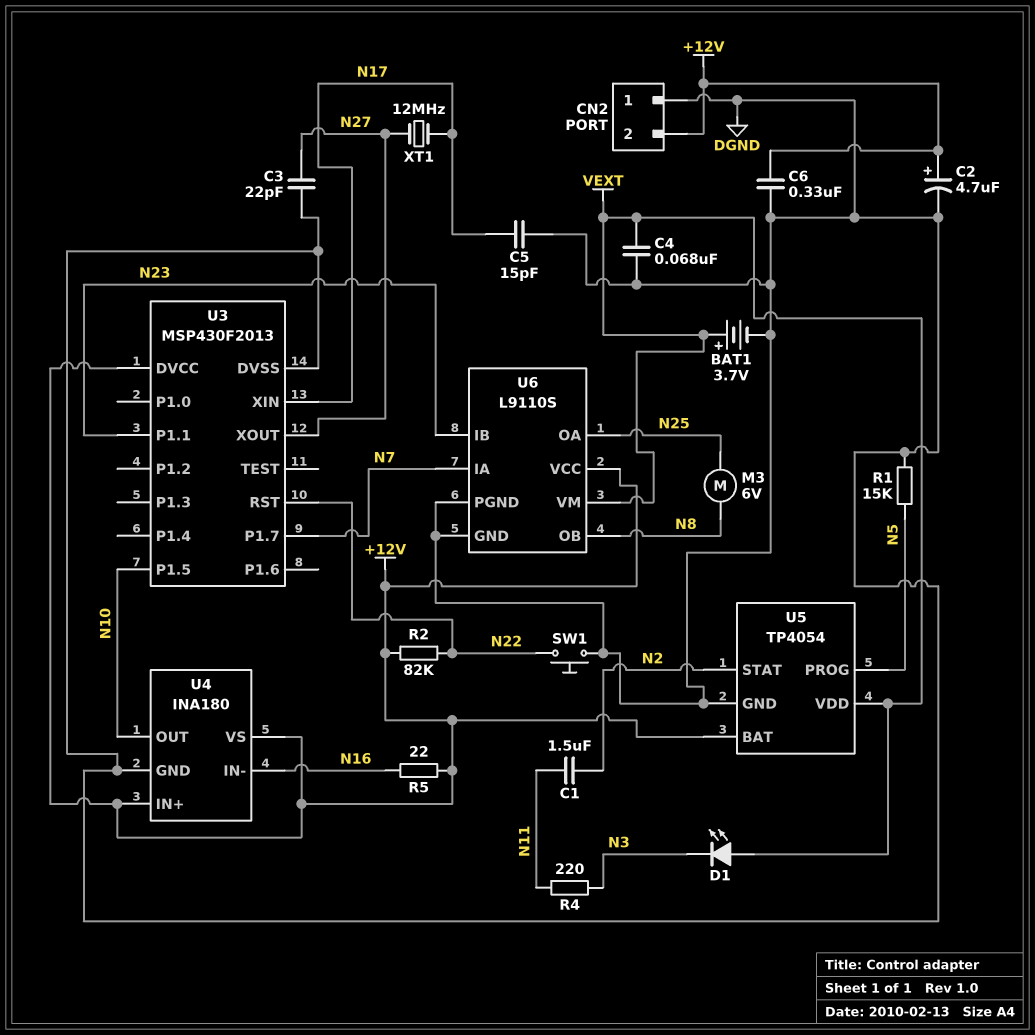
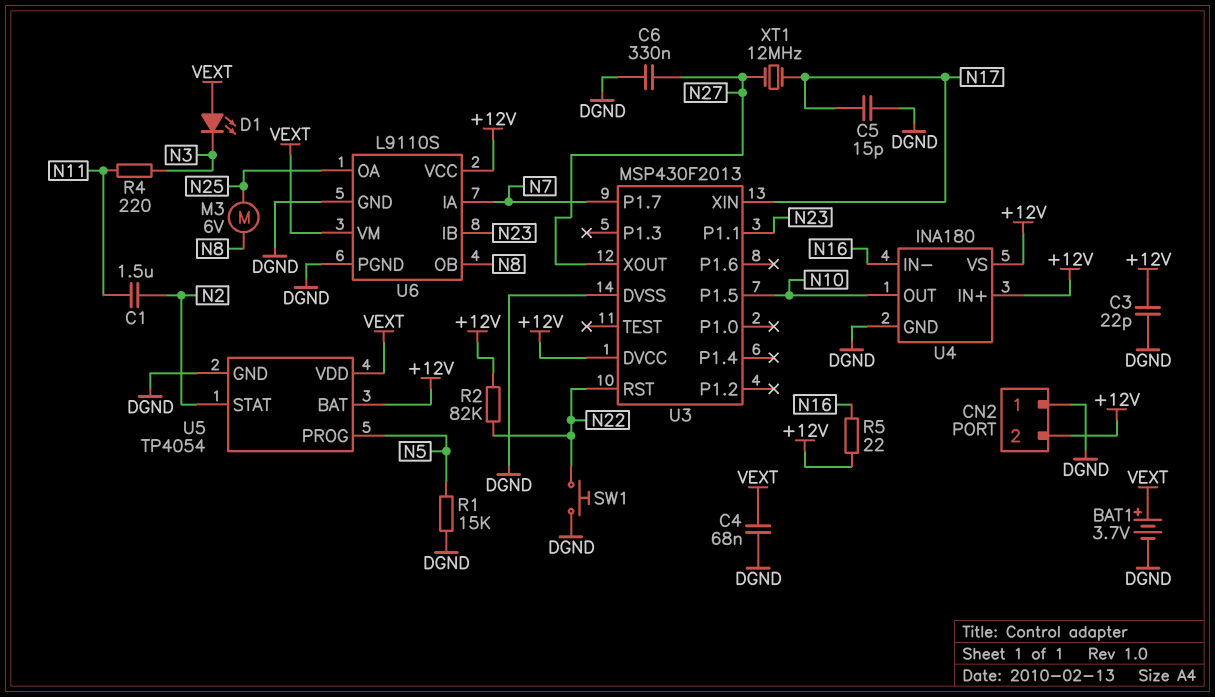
C2: 4.7uF (plus +12V, minus DGND) -> none
C3: 22pF (DGND, N27) -> 22pF (+12V, DGND)
C6: 330nF (+12V, DGND) -> 330nF (DGND, N27)

